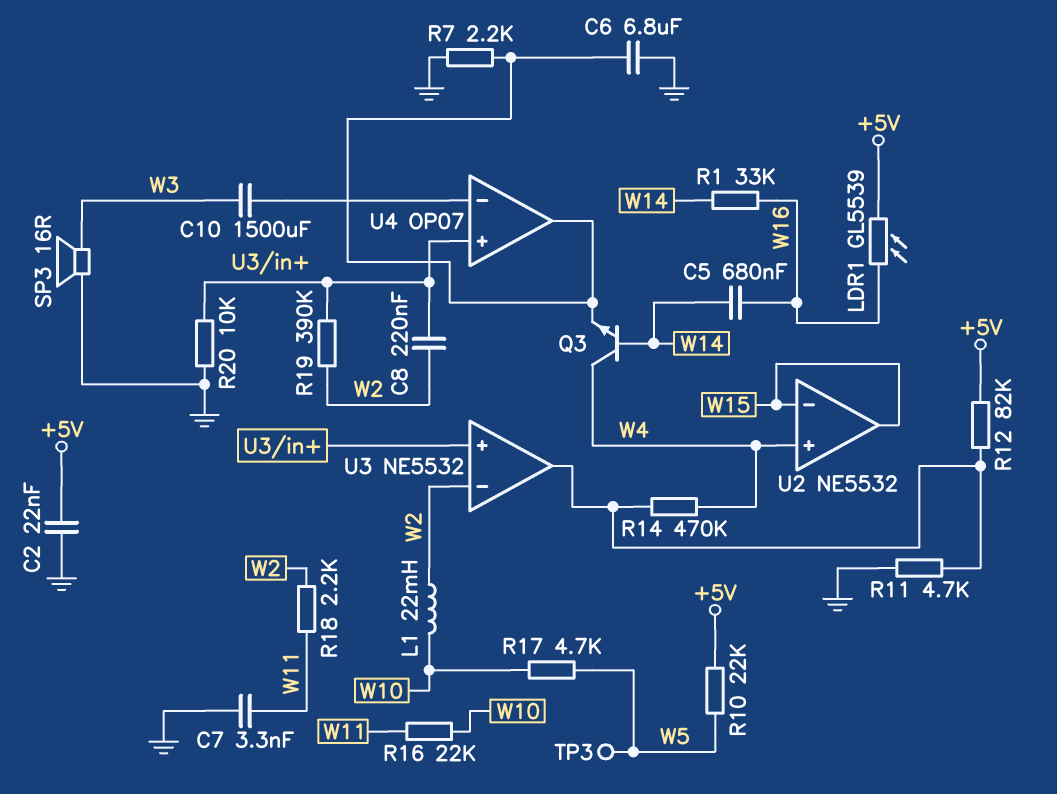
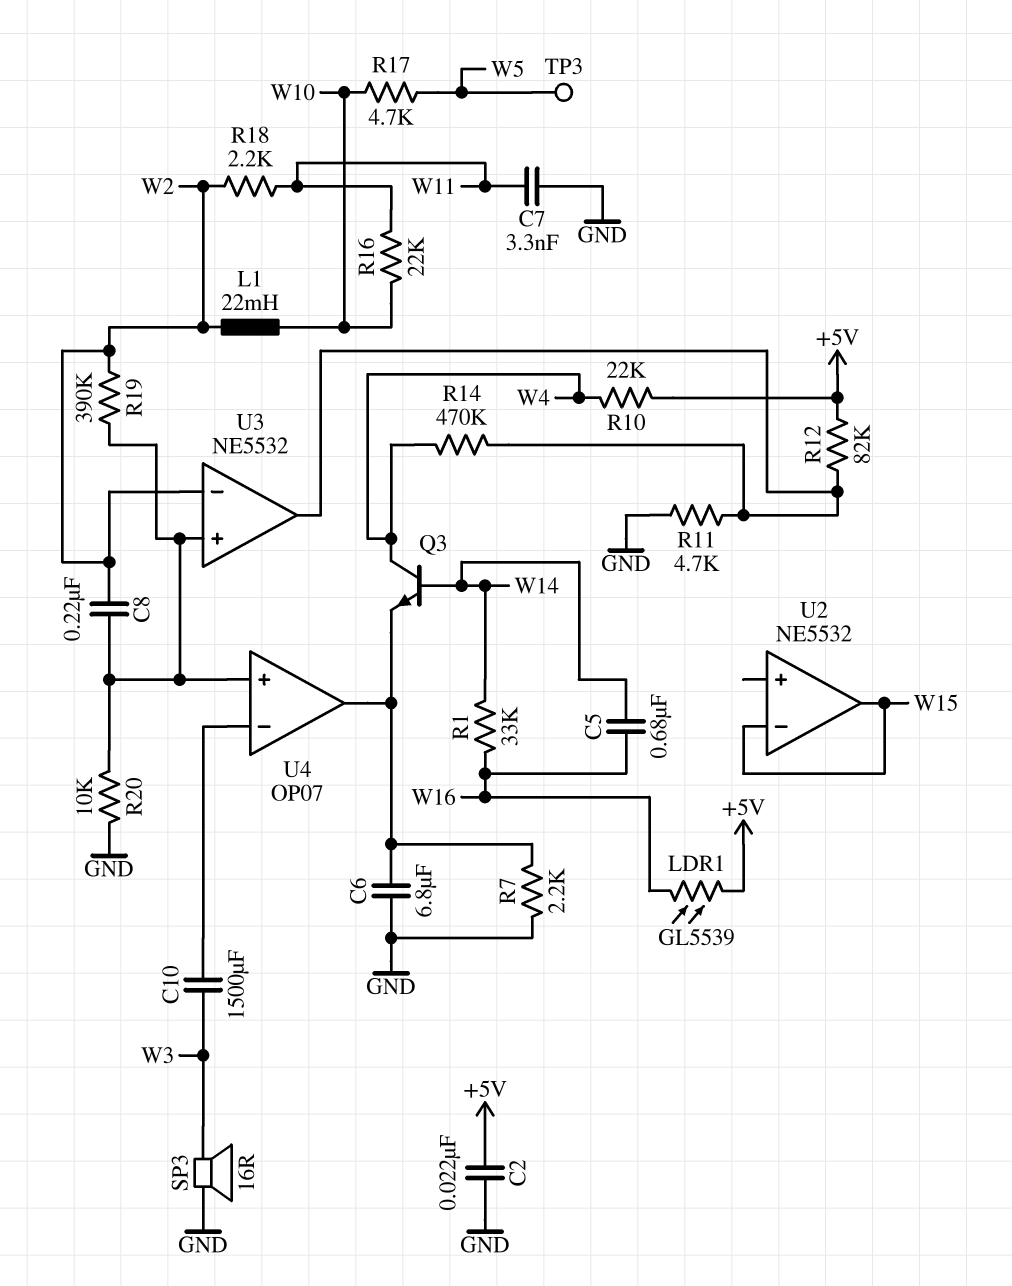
R10: 22k (+5V, W5) -> 22k (+5V, W4)
U2 pin in+: W4 -> none

